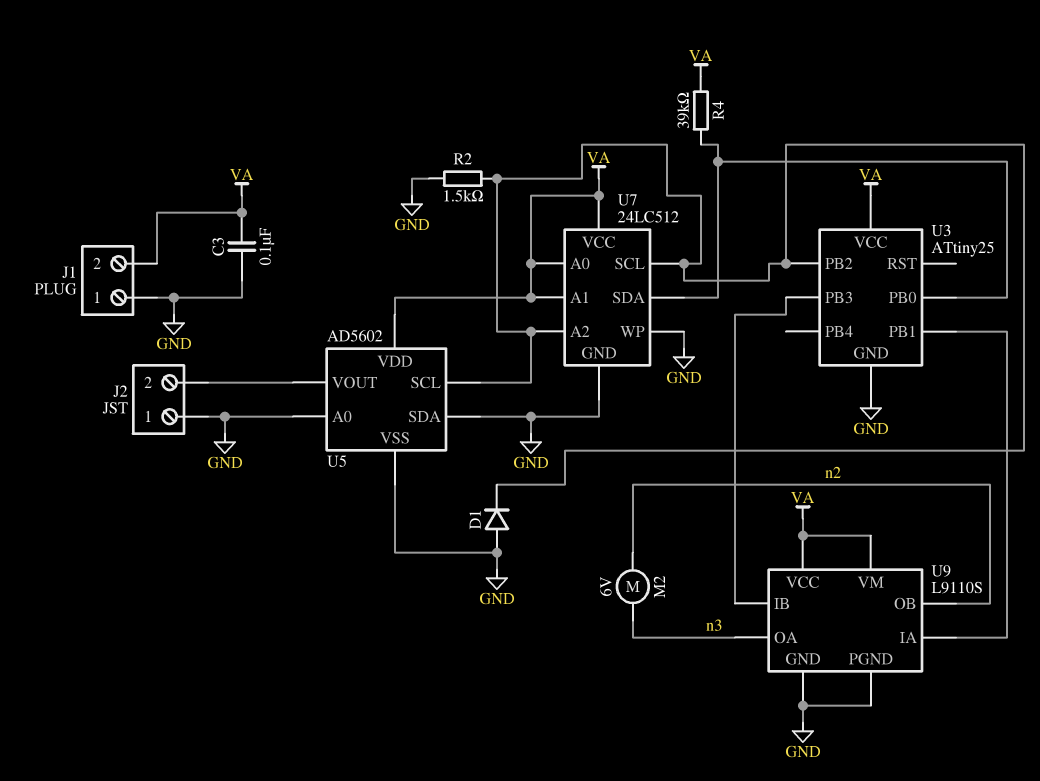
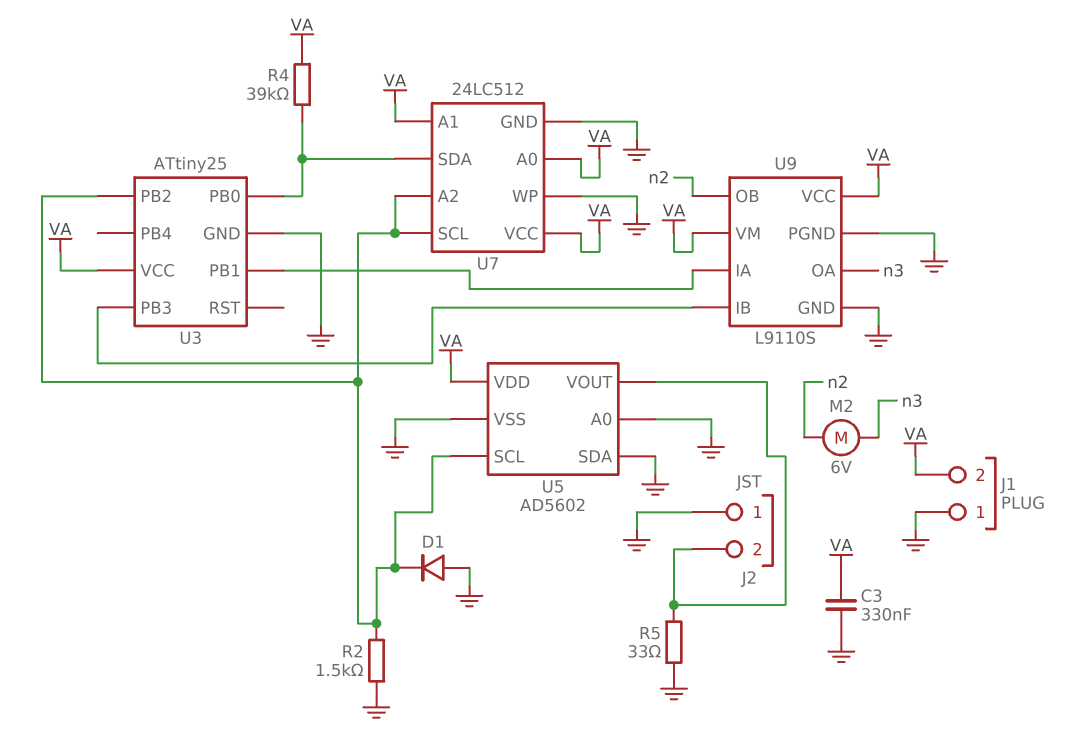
C3: 100nF (GND, VA) -> 330nF (GND, VA)
R5: none -> 33 (GND, J2/2)

